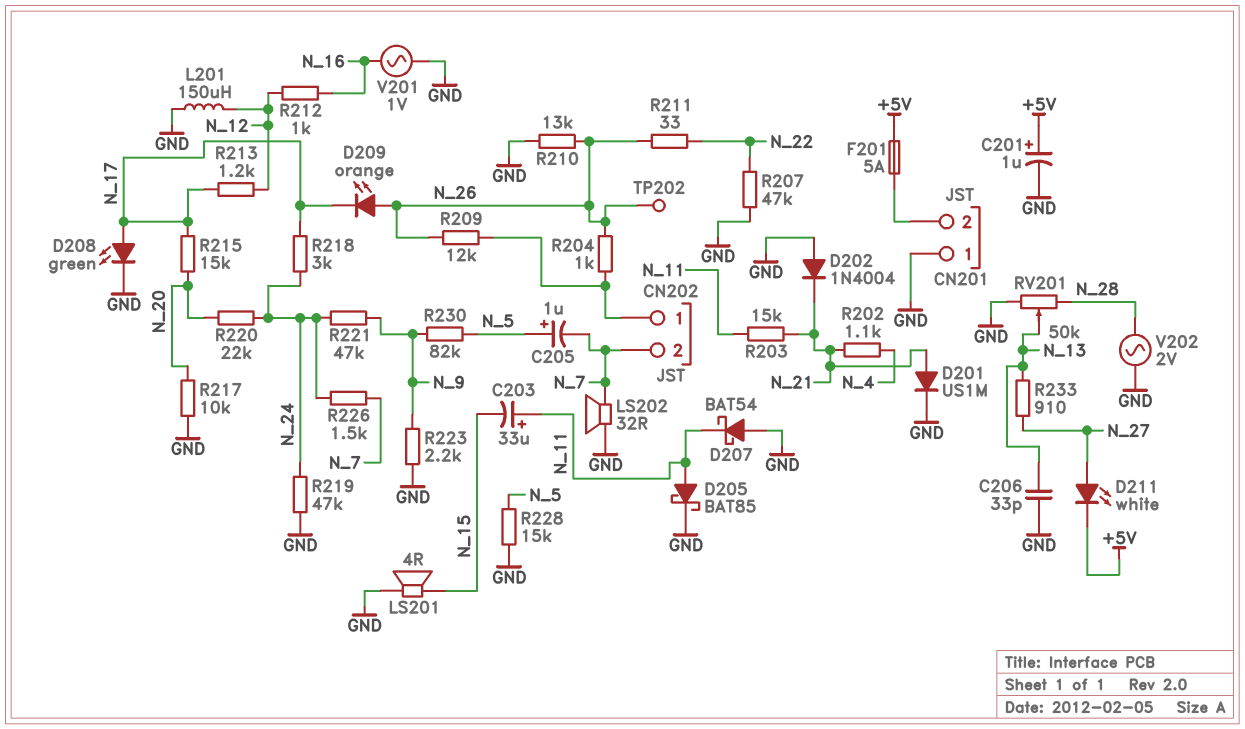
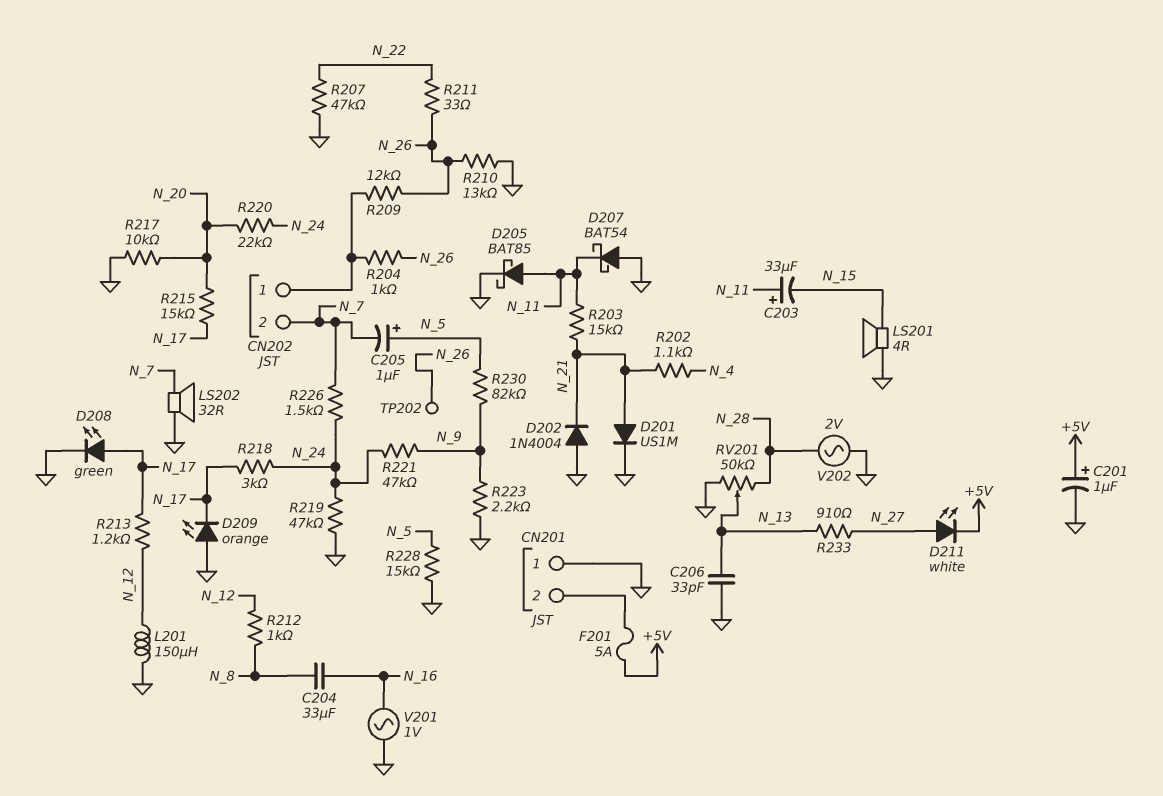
C204: none -> 33uF (N_8, N_16)
D209: LED orange (A N_26, K N_17) -> LED orange (A GND, K N_17)
R212: 1k (N_12, N_16) -> 1k (N_8, N_12)

